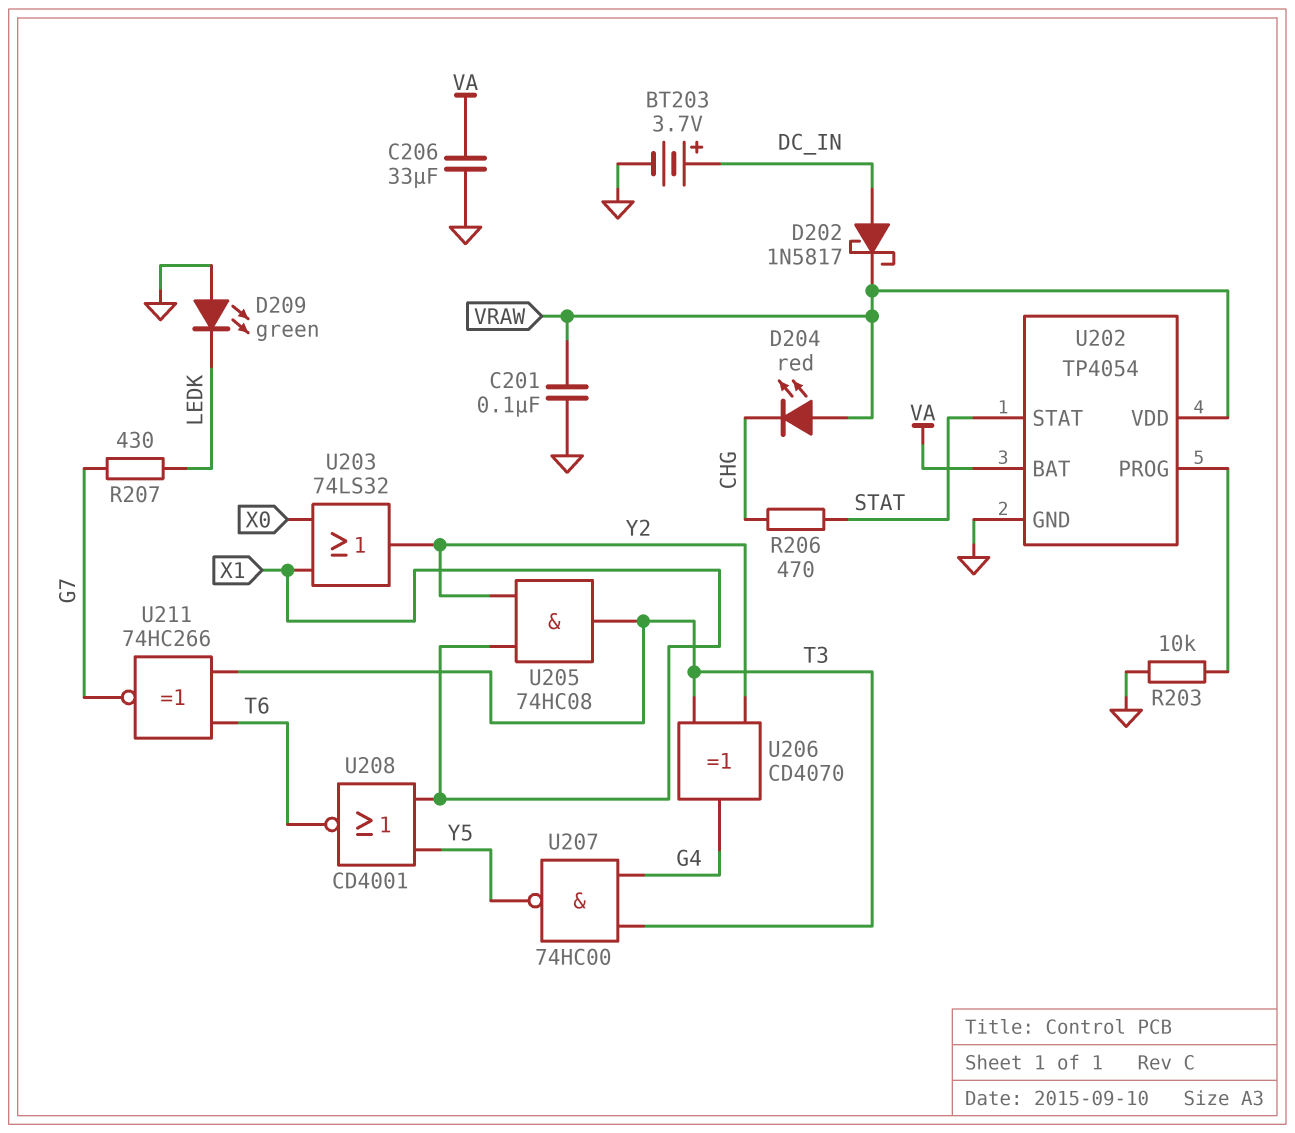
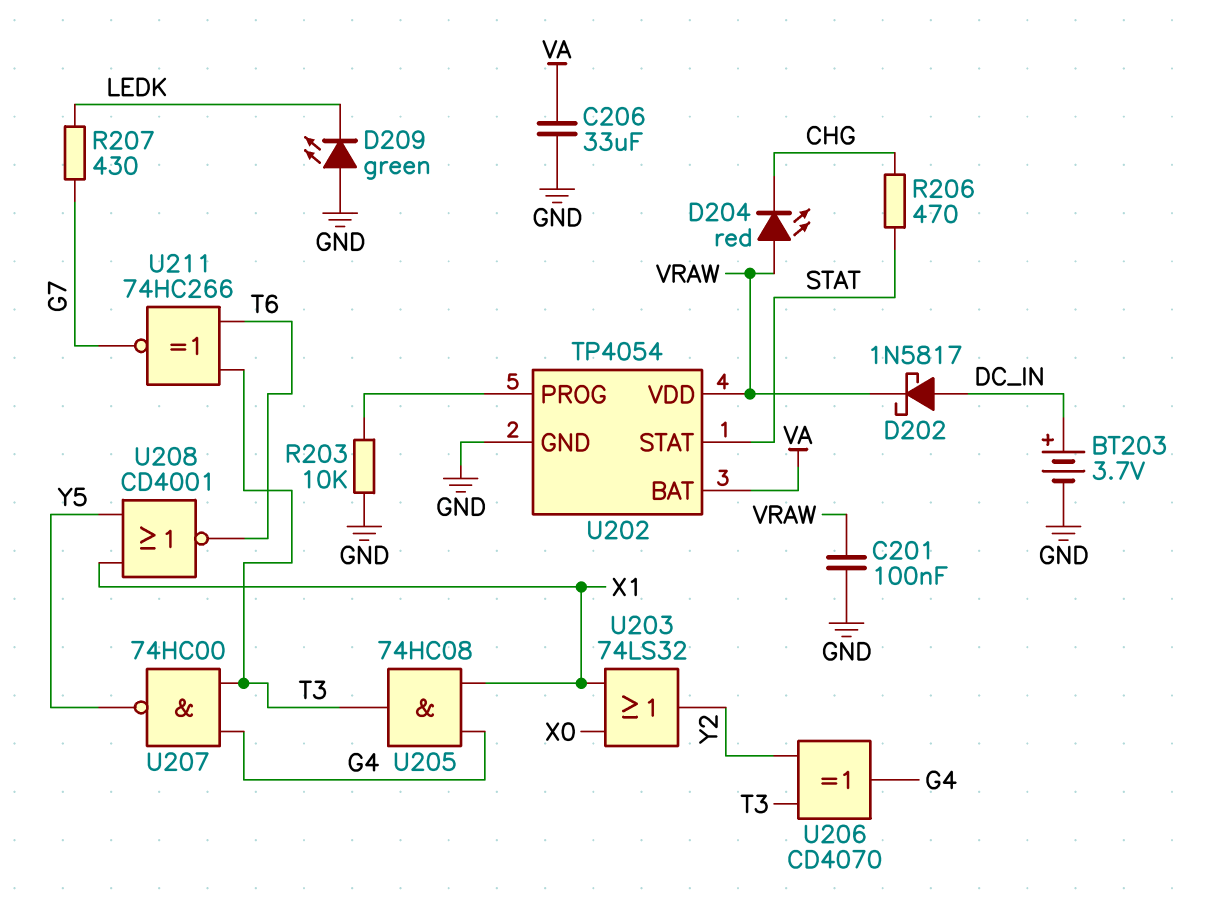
U205: AND 74HC08 (in X1, in Y2, out T3) -> AND 74HC08 (in G4, in X1, out T3)

